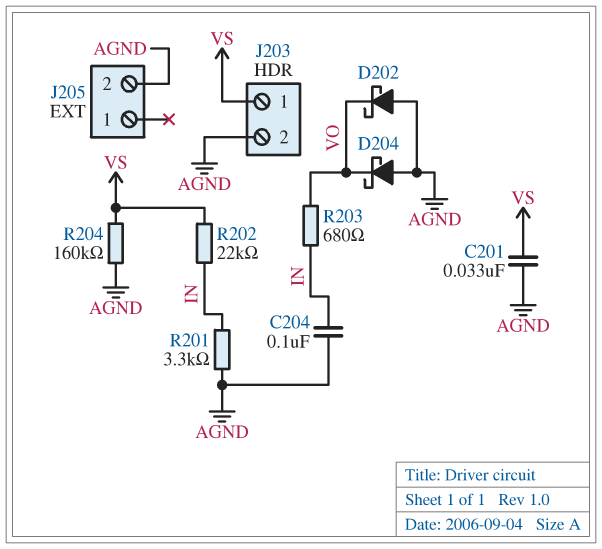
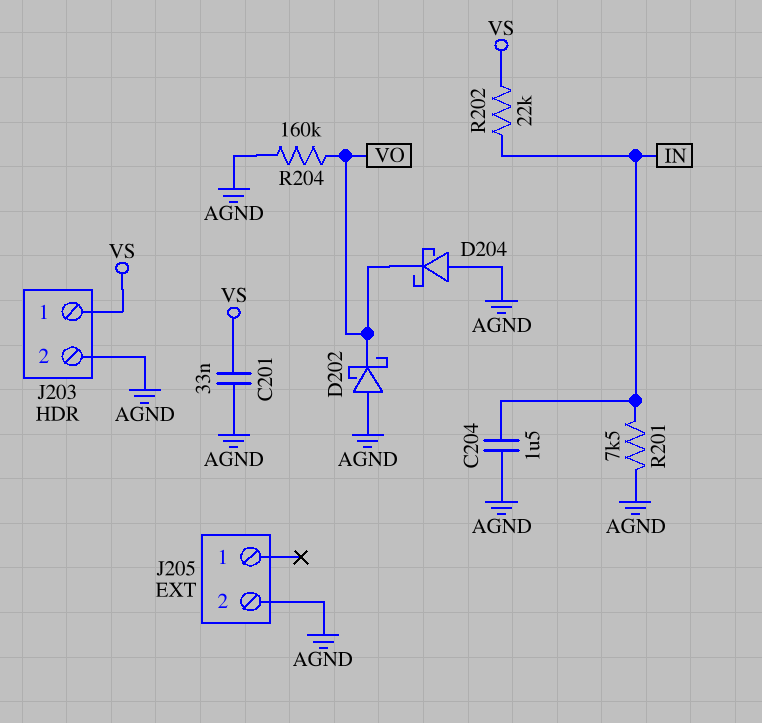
C204: 100nF (AGND, IN) -> 1.5uF (AGND, IN)
R201: 3.3k (AGND, IN) -> 7.5k (AGND, IN)
R203: 680 (IN, VO) -> none
R204: 160k (AGND, VS) -> 160k (AGND, VO)

